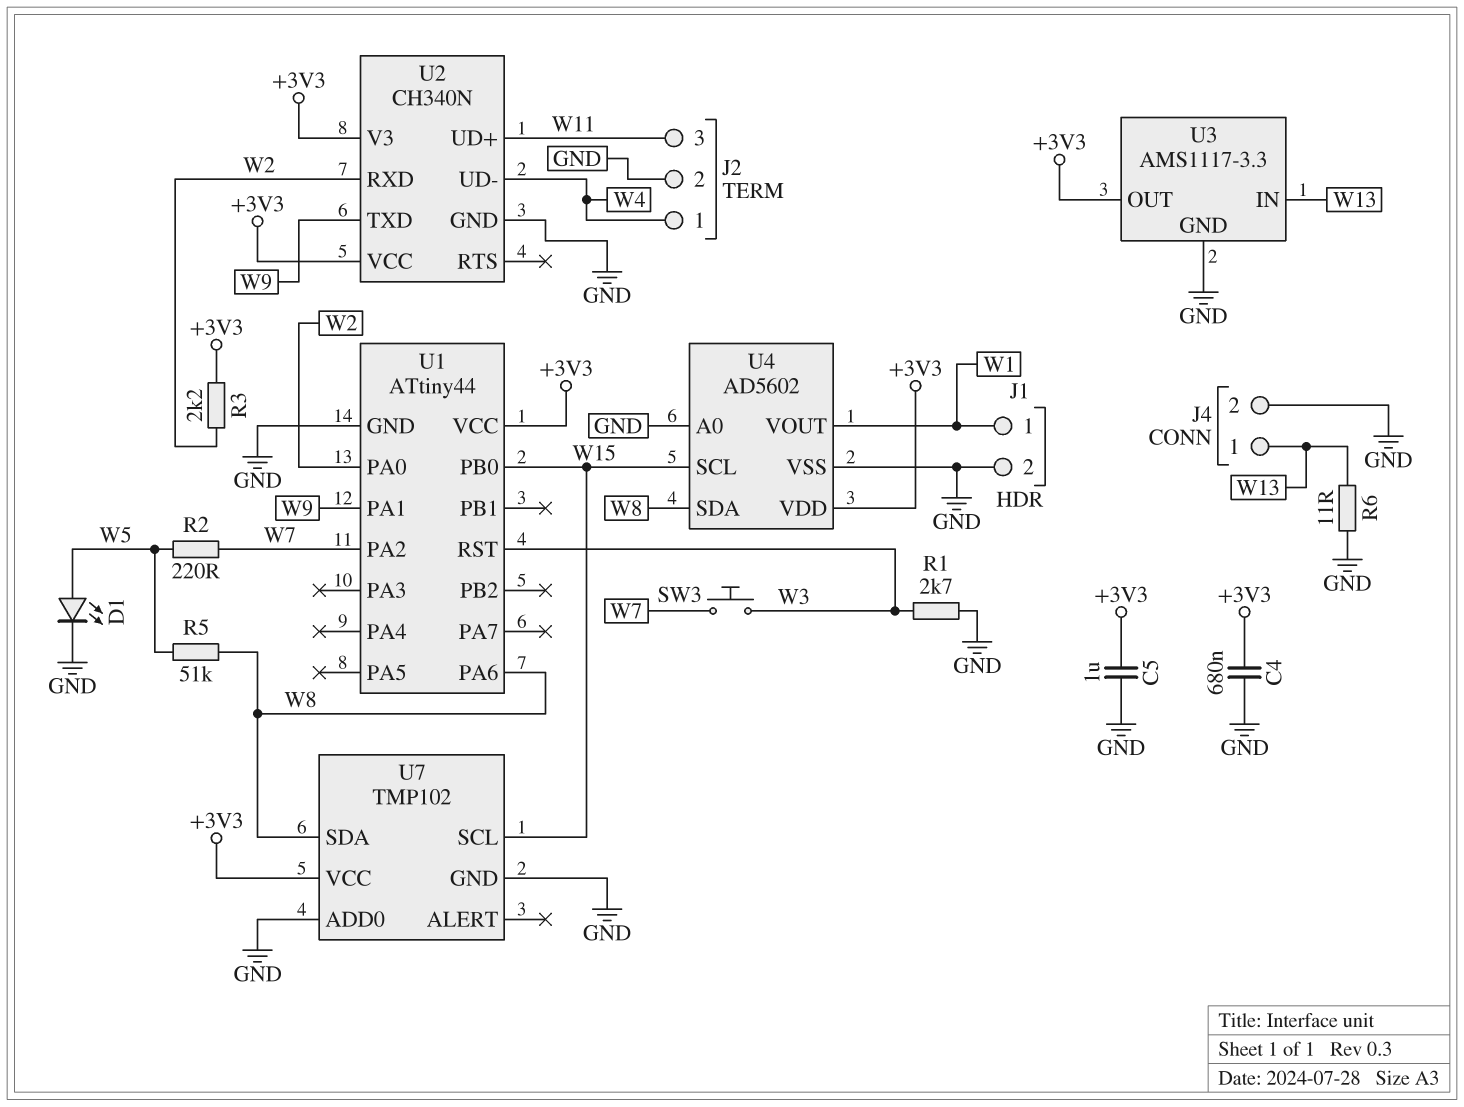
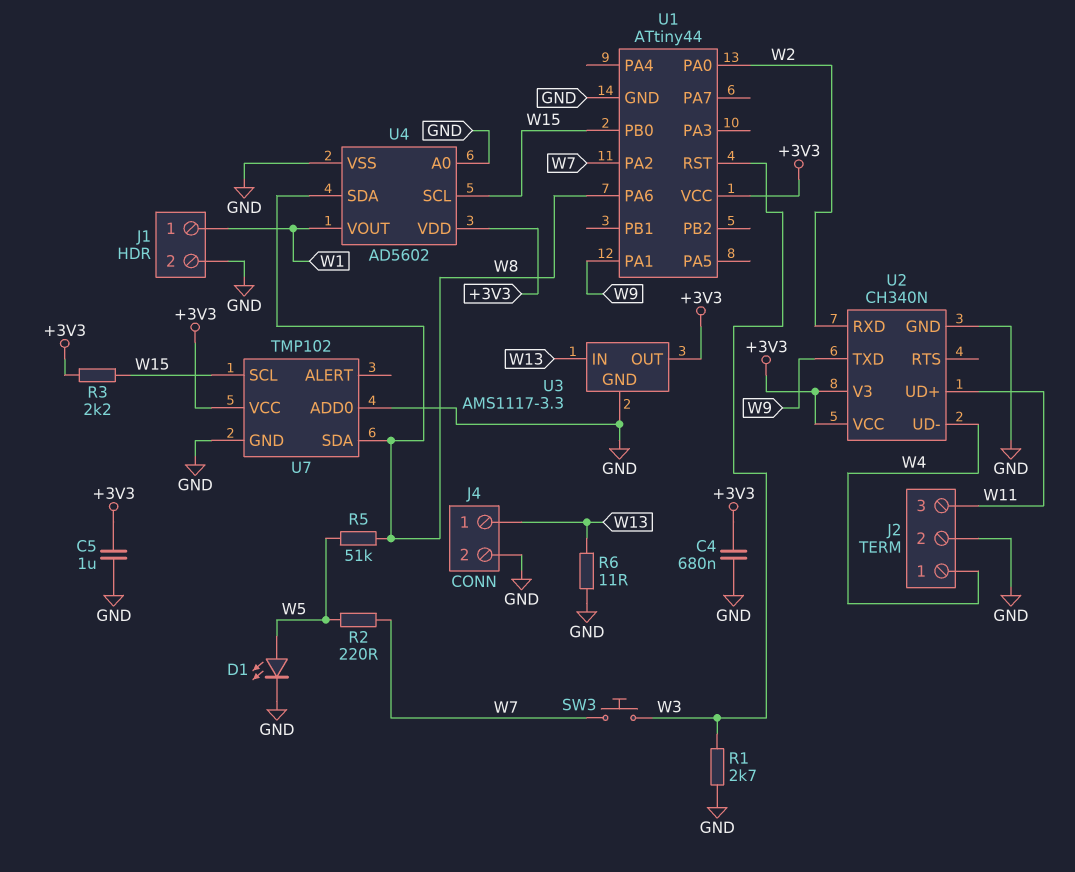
R3: 2.2k (+3V3, W2) -> 2.2k (+3V3, W15)

